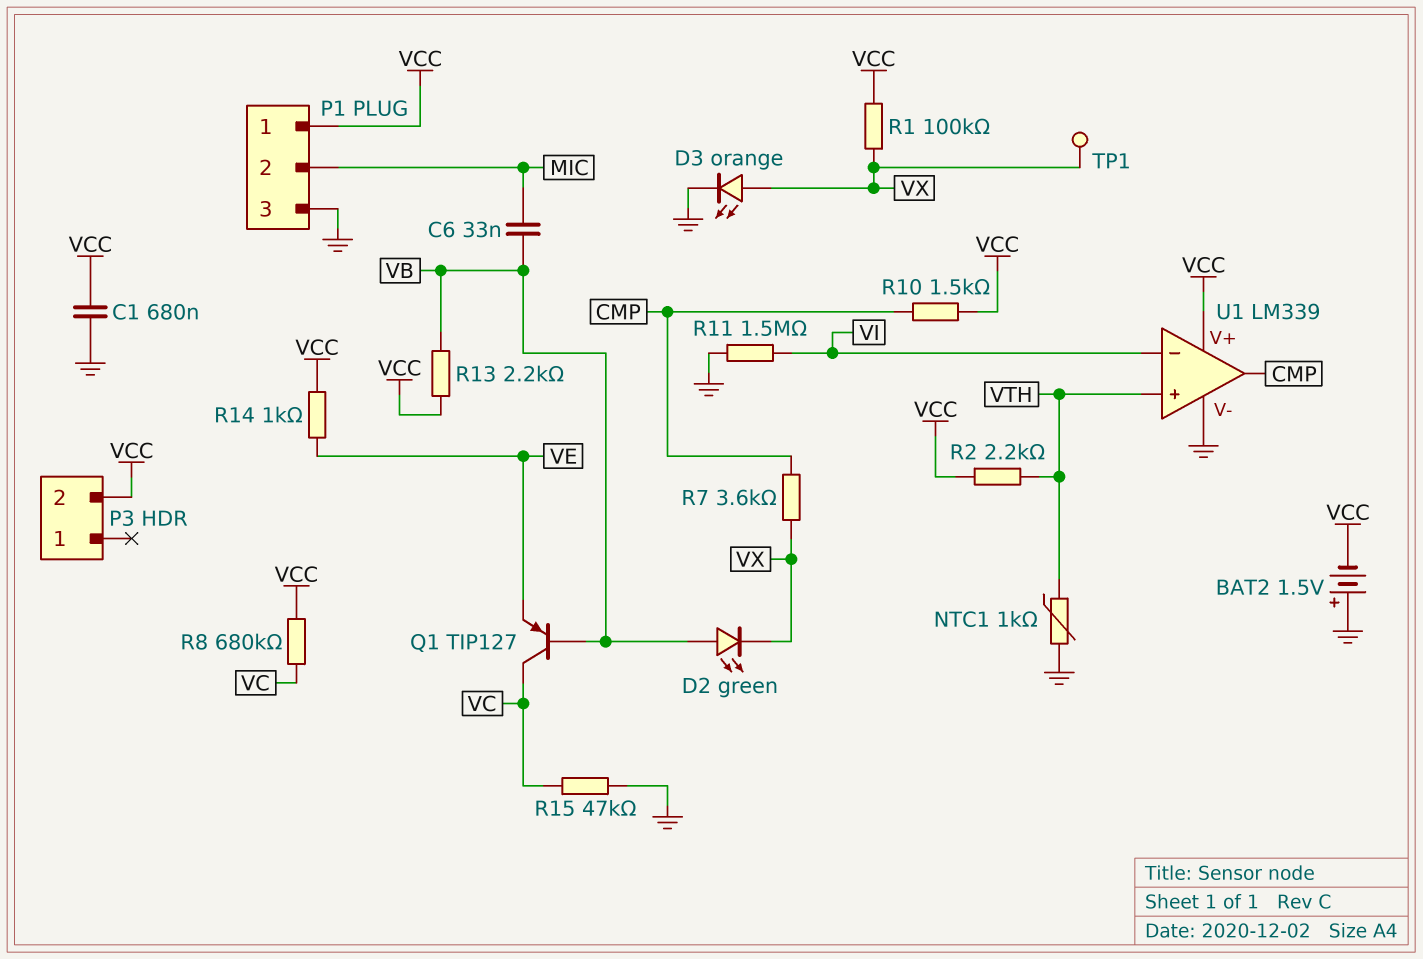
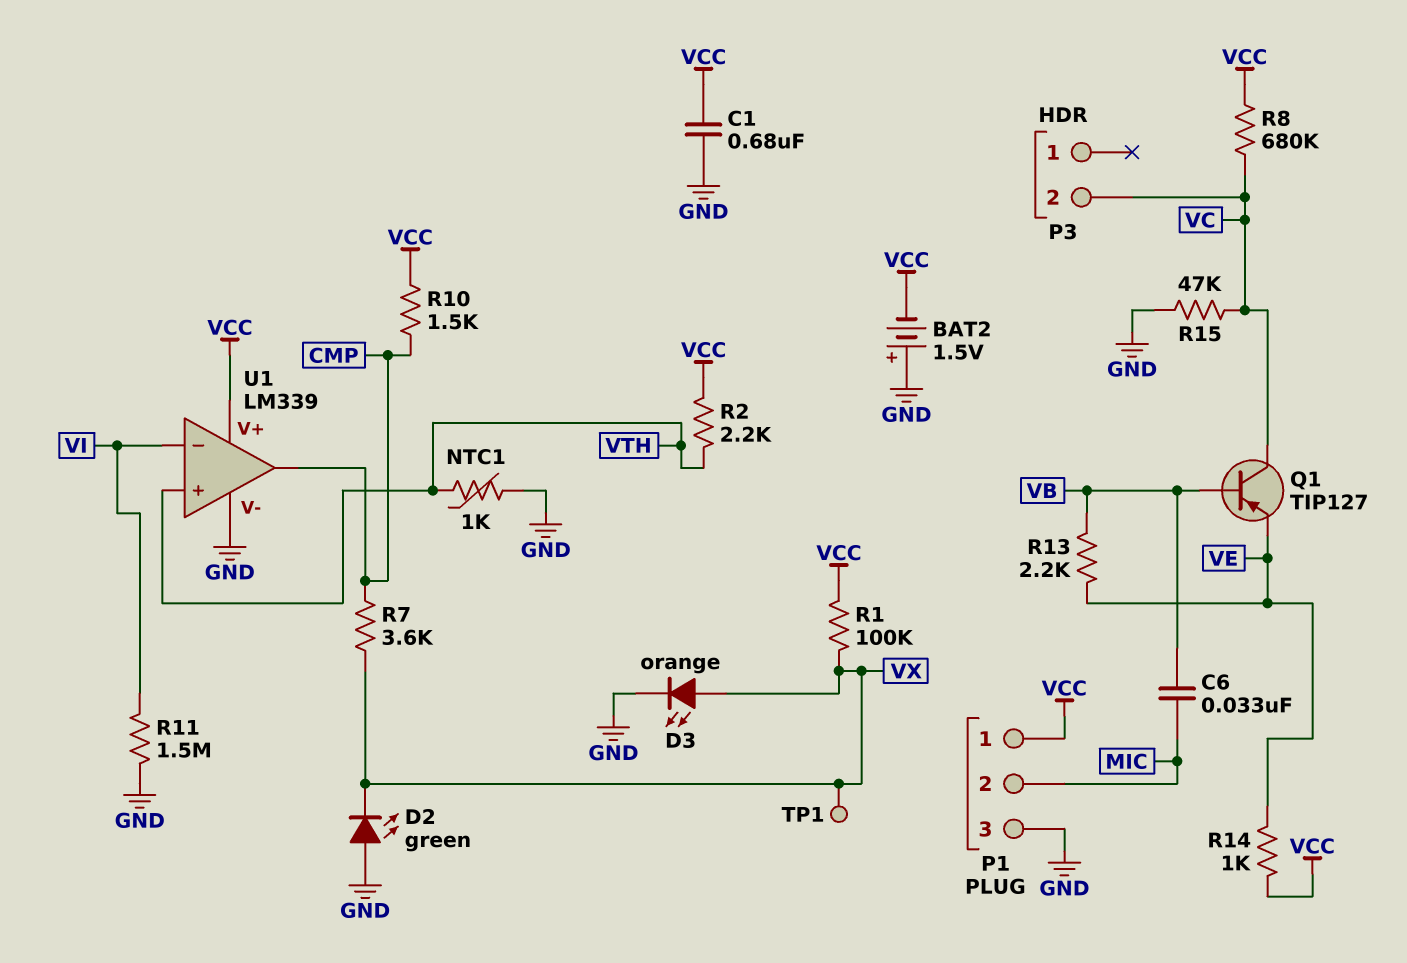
D2: LED green (A VB, K VX) -> LED green (A GND, K VX)
P3 pin 2: VCC -> VC
R13: 2.2k (VB, VCC) -> 2.2k (VB, VE)

